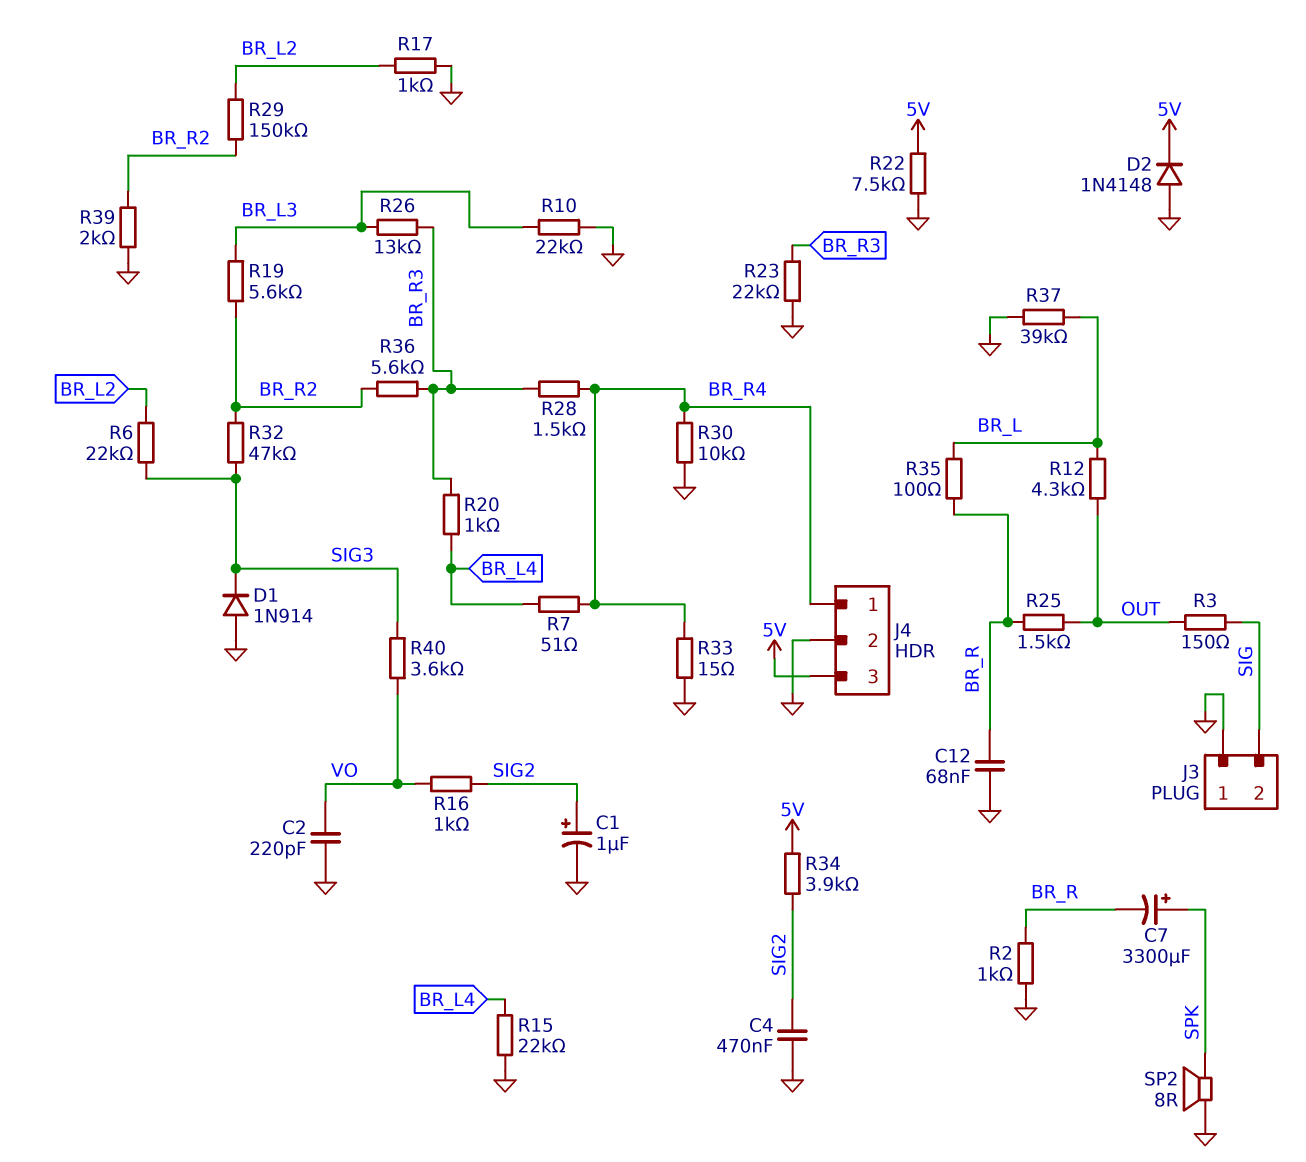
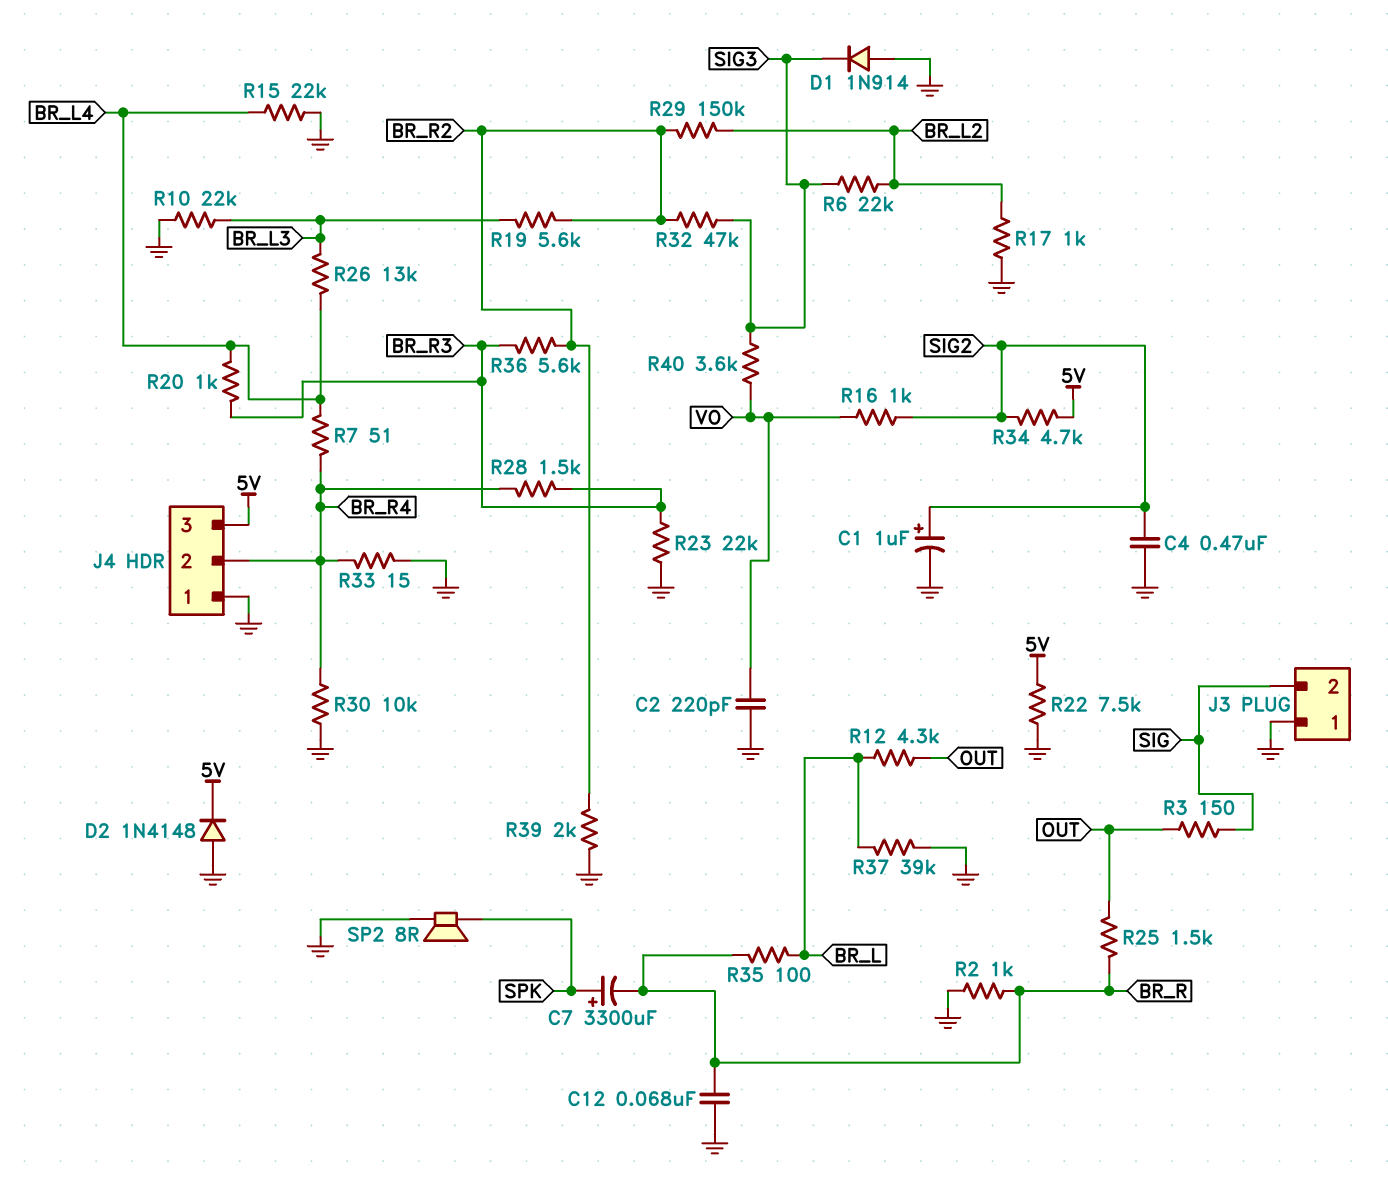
J4 pin 1: BR_R4 -> GND
J4 pin 2: GND -> BR_R4
R26: 13k (BR_L3, BR_R3) -> 13k (BR_L3, BR_L4)
R34: 3.9k (5V, SIG2) -> 4.7k (5V, SIG2)

